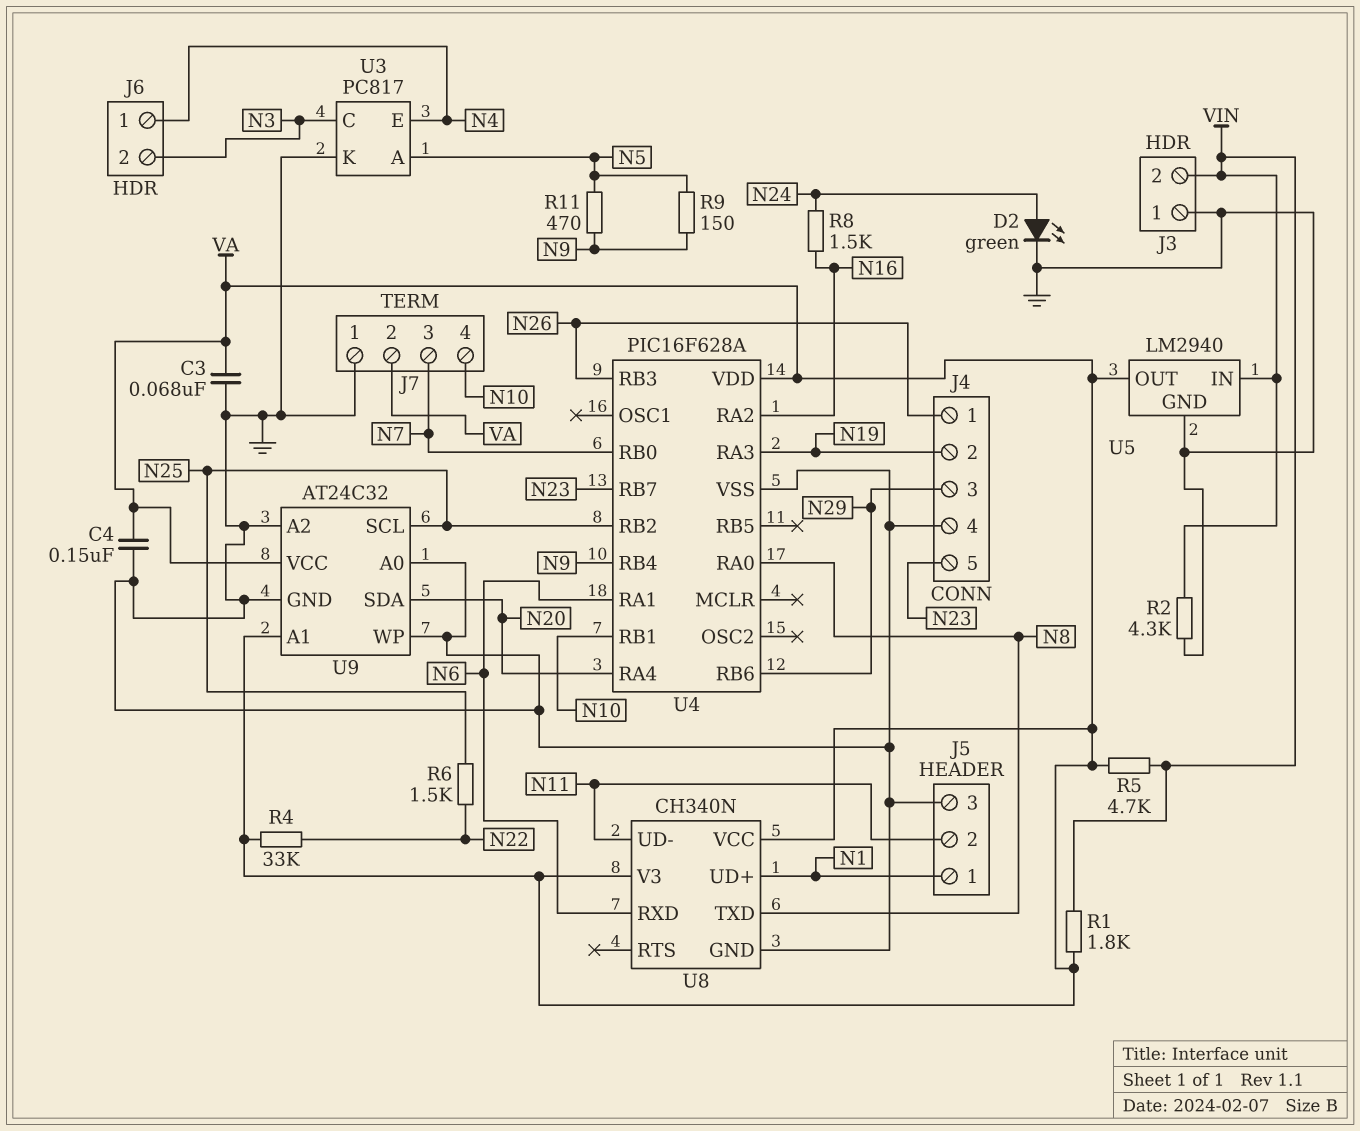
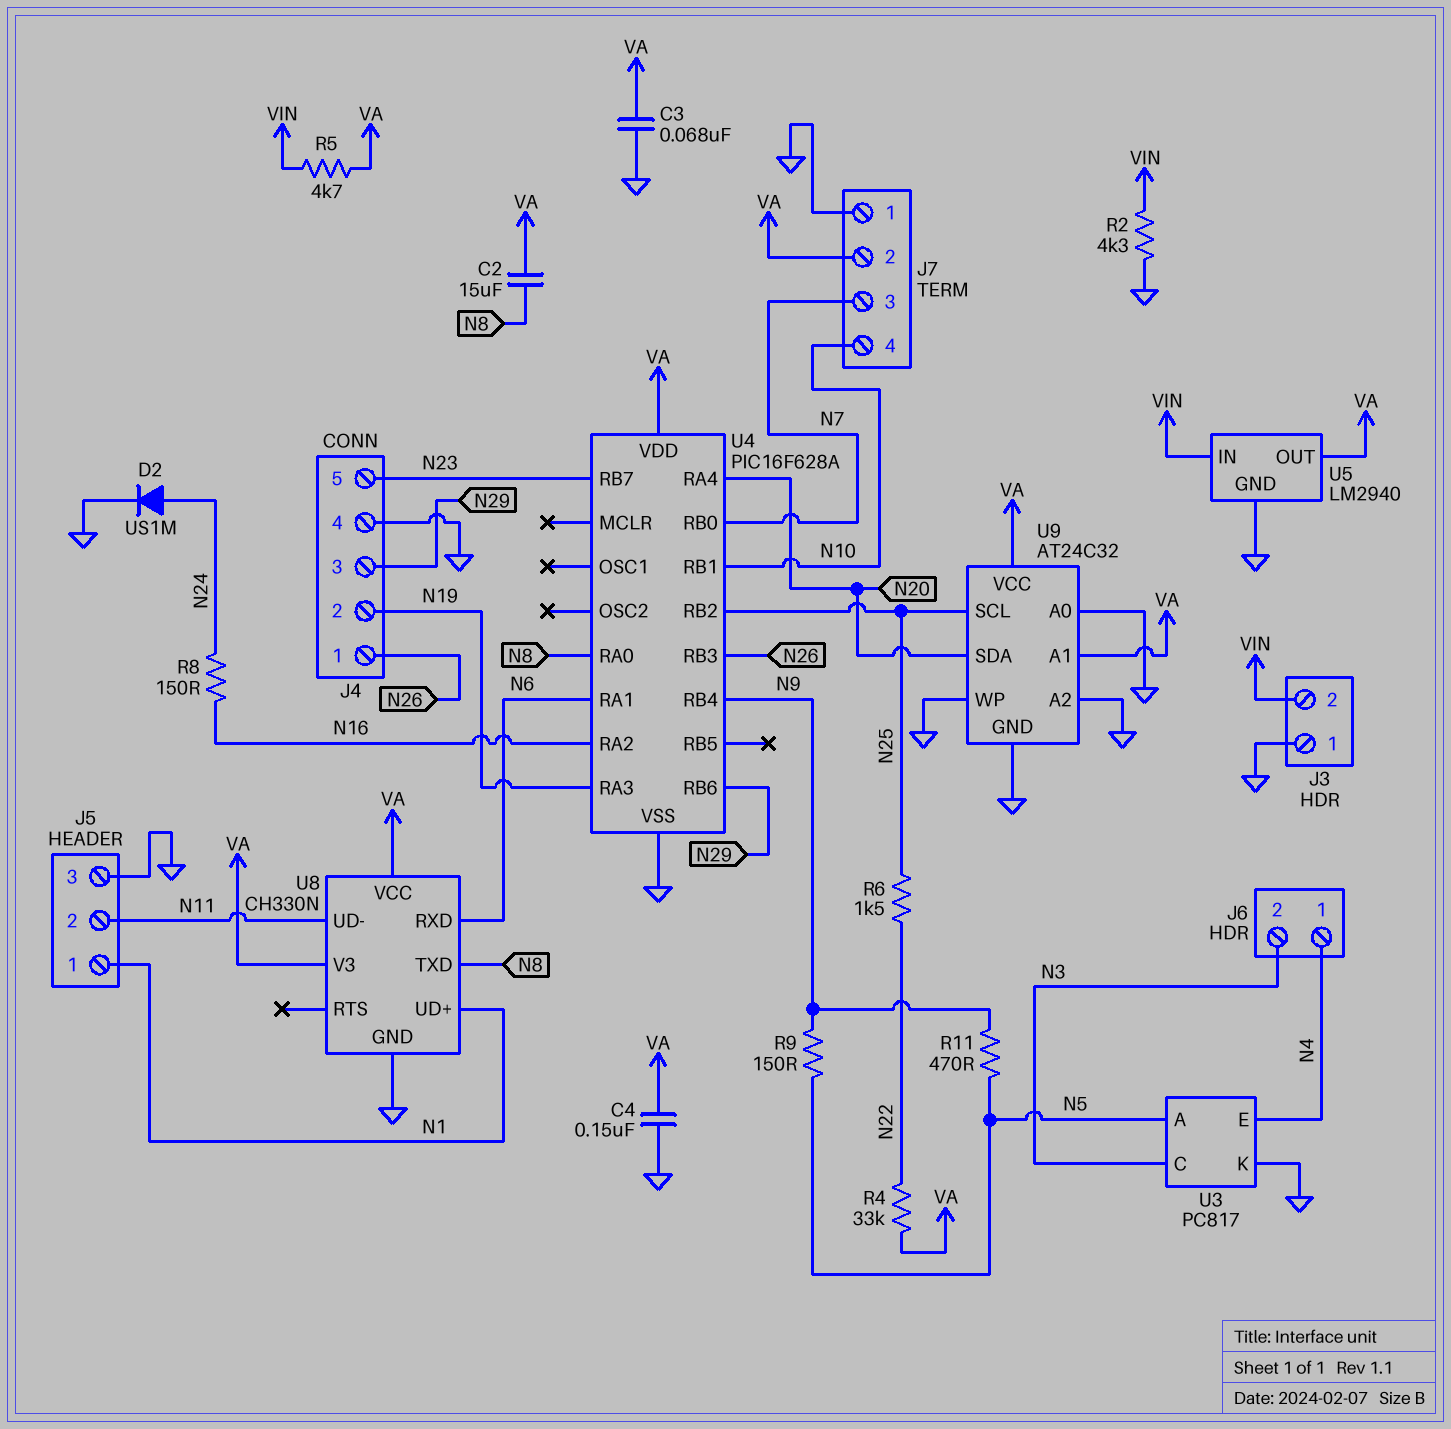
C2: none -> 15uF (N8, VA)
D2: LED green (A N24, K GND) -> diode US1M (A N24, K GND)
R1: 1.8k (VA, VIN) -> none
R8: 1.5k (N16, N24) -> 150 (N16, N24)
U8: CH340N -> CH330N

